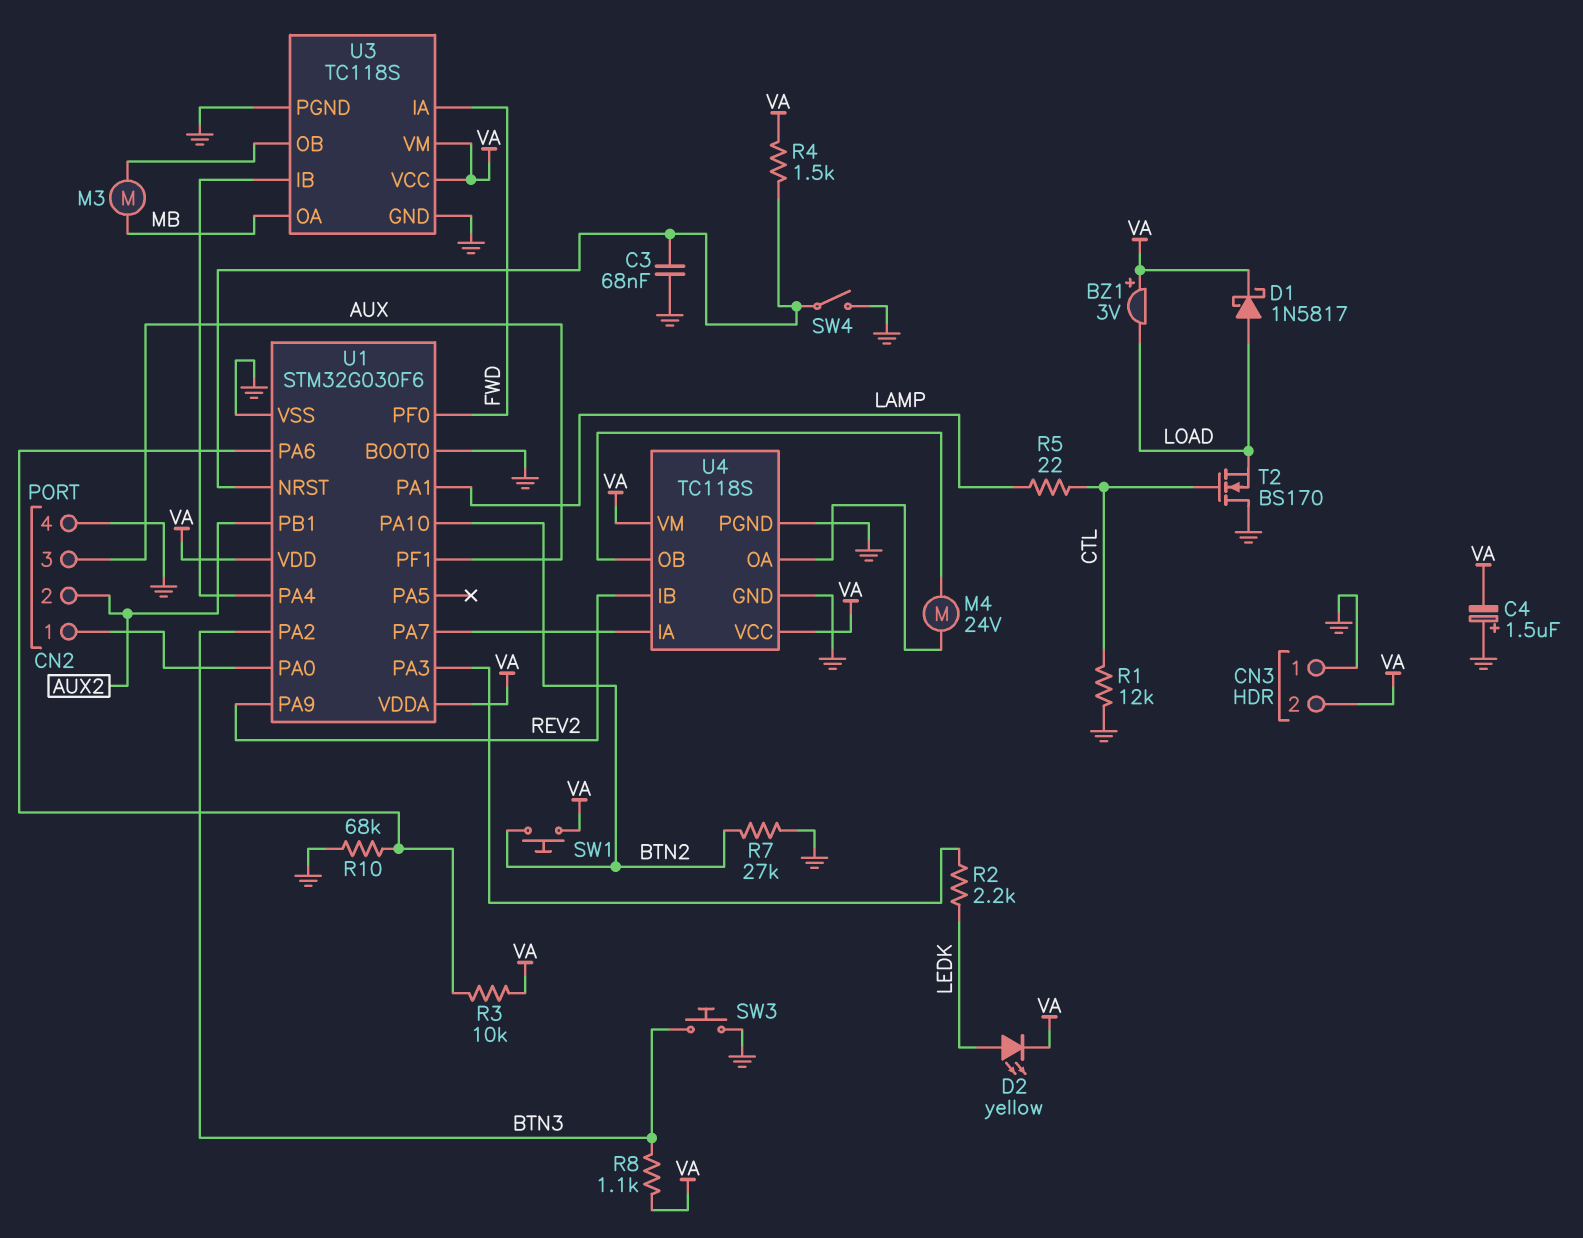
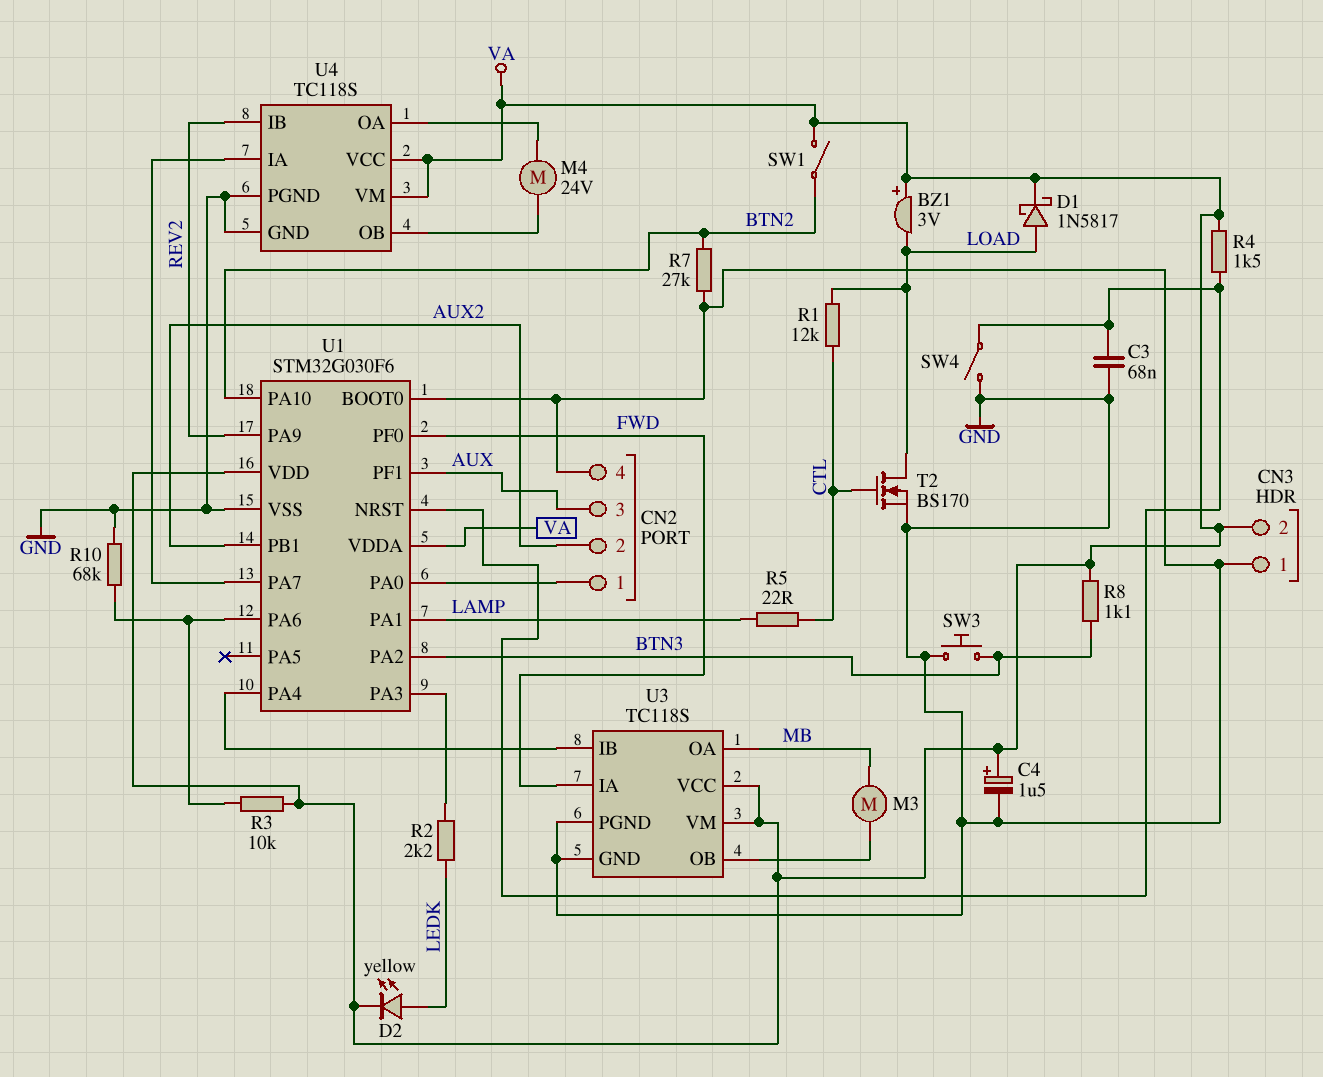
C4: 1.5uF (plus GND, minus VA) -> 1.5uF (plus VA, minus GND)
R1: 12k (CTL, GND) -> 12k (CTL, LOAD)
SW1: button (BTN2, VA) -> switch (BTN2, VA)
T2: NMOS BS170 (G CTL, D GND, S LOAD) -> NMOS BS170 (G CTL, D LOAD, S GND)

